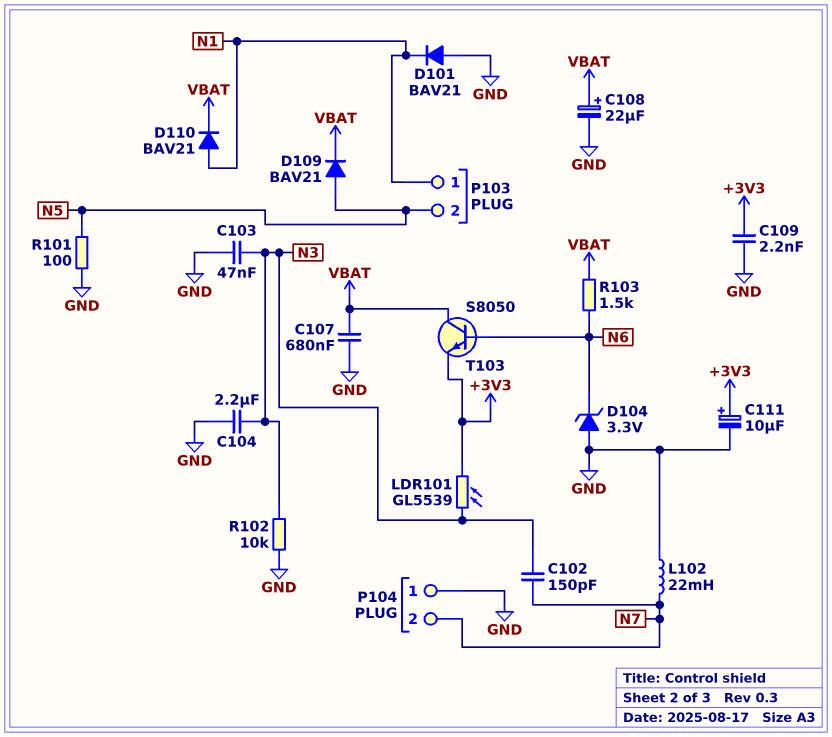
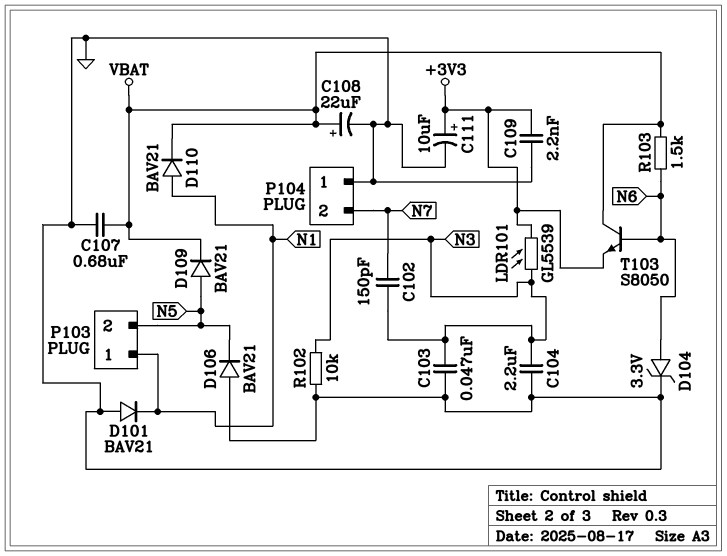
D104: zener 3.3V (A GND, K N6) -> zener 3.3V (A N6, K GND)
D106: none -> diode BAV21 (A GND, K N5)
L102: 22mH (GND, N7) -> none
R101: 100 (GND, N5) -> none

